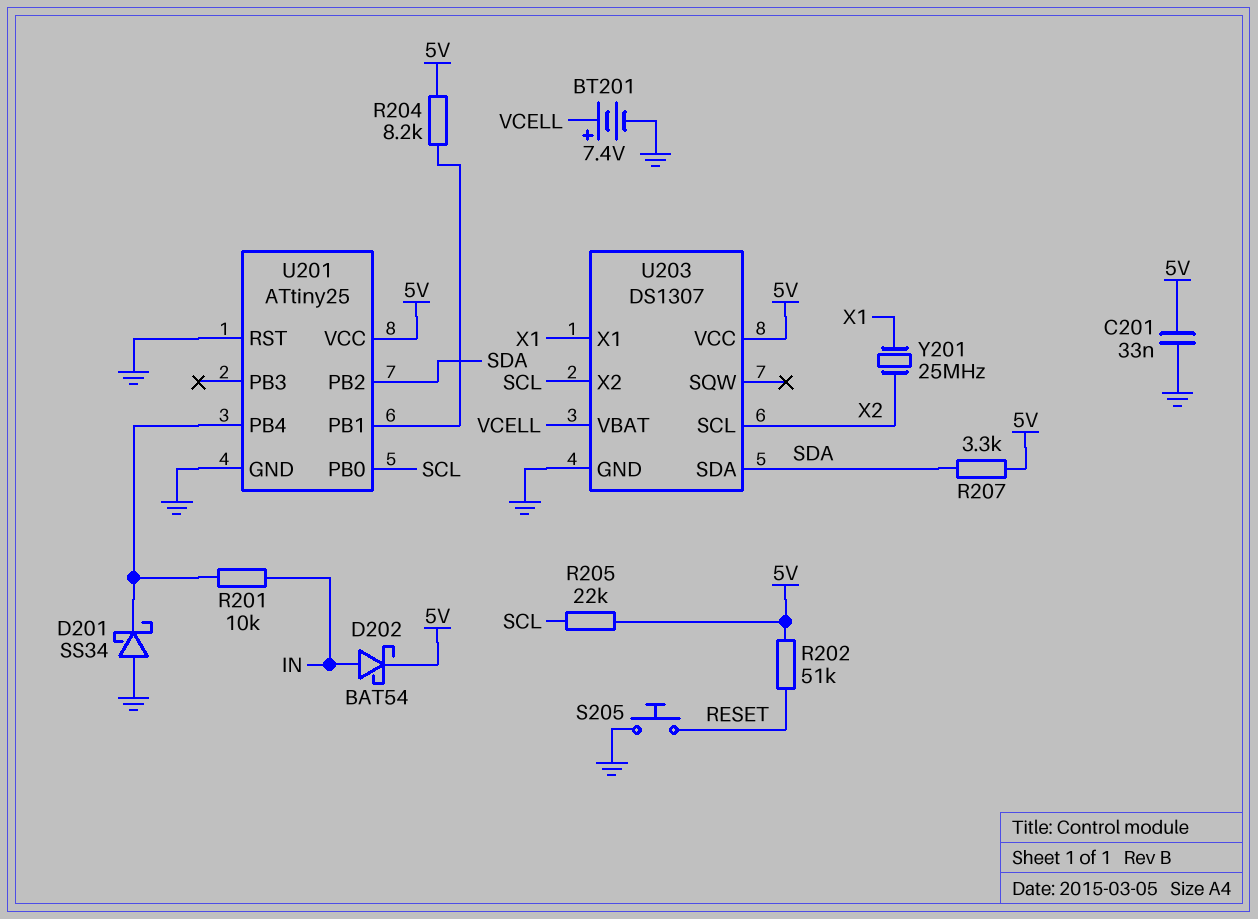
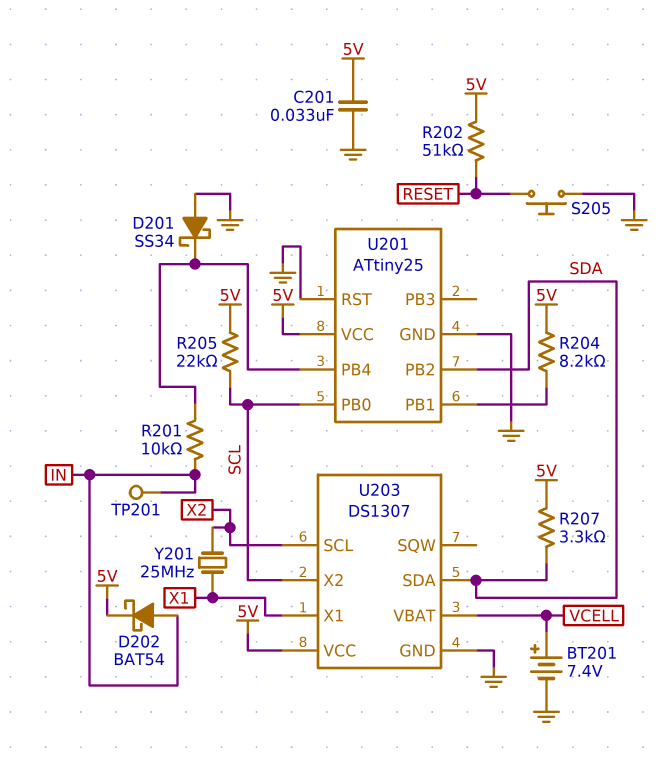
TP201: none -> test point (IN)

